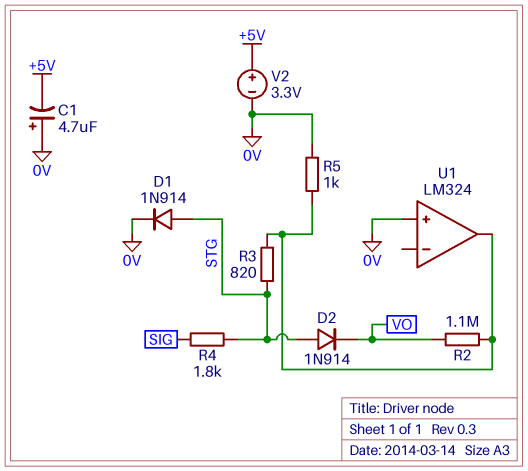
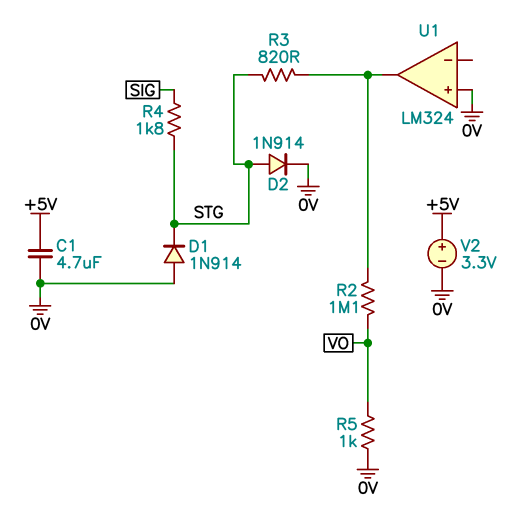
C1: 4.7uF (plus 0V, minus +5V) -> 4.7uF (+5V, 0V)
D1: diode 1N914 (A STG, K 0V) -> diode 1N914 (A 0V, K STG)
D2: diode 1N914 (A STG, K VO) -> diode 1N914 (A STG, K 0V)
R5: 1k (0V, U1/out) -> 1k (0V, VO)

